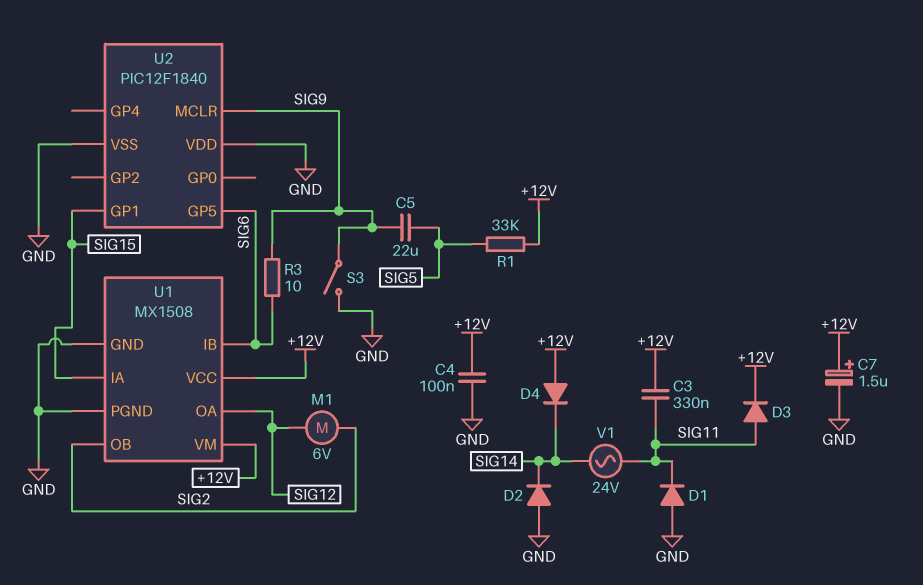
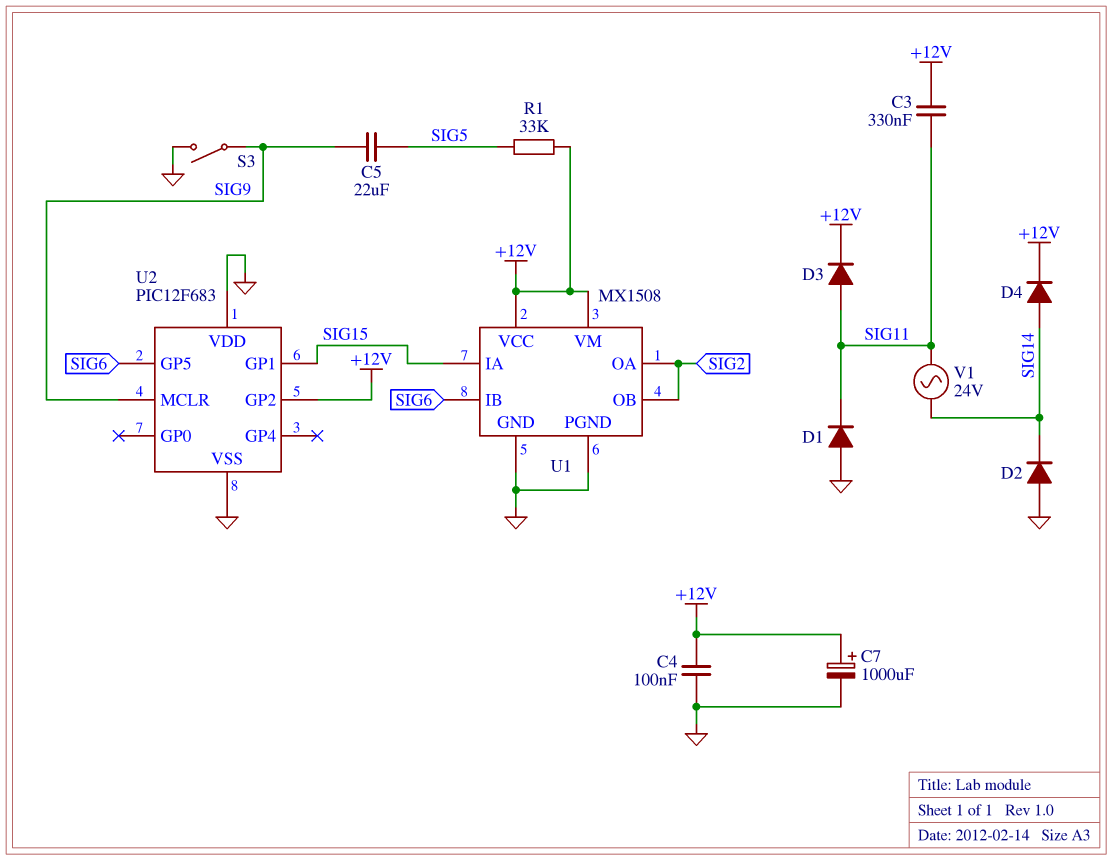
C7: 1.5uF (plus +12V, minus GND) -> 1000uF (plus +12V, minus GND)
D4: diode (A +12V, K SIG14) -> diode (A SIG14, K +12V)
M1: motor 6V (SIG2, SIG12) -> none
R3: 10 (SIG6, SIG9) -> none
U1 pin OA: SIG12 -> SIG2
U2: PIC12F1840 -> PIC12F683
U2 pin GP2: none -> +12V

